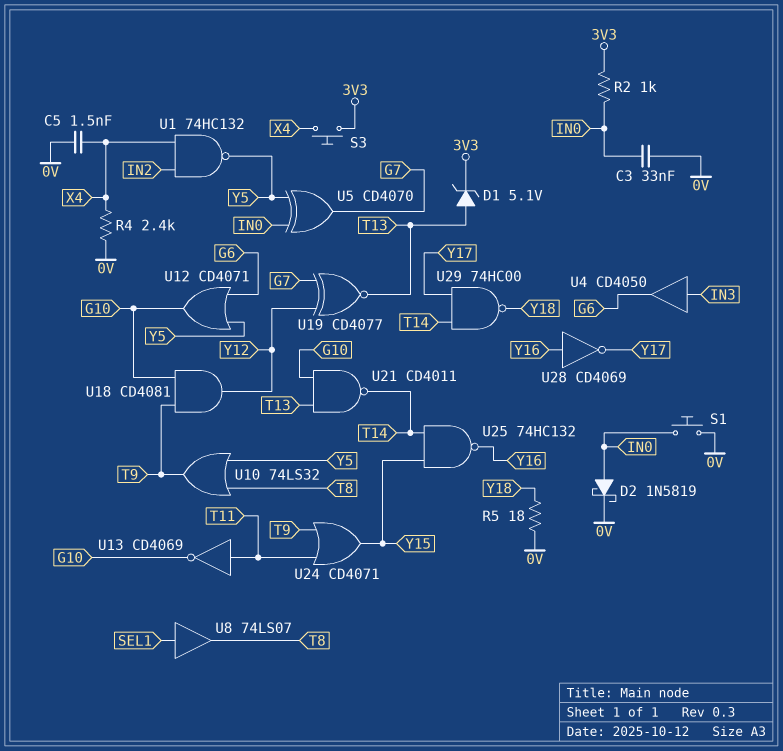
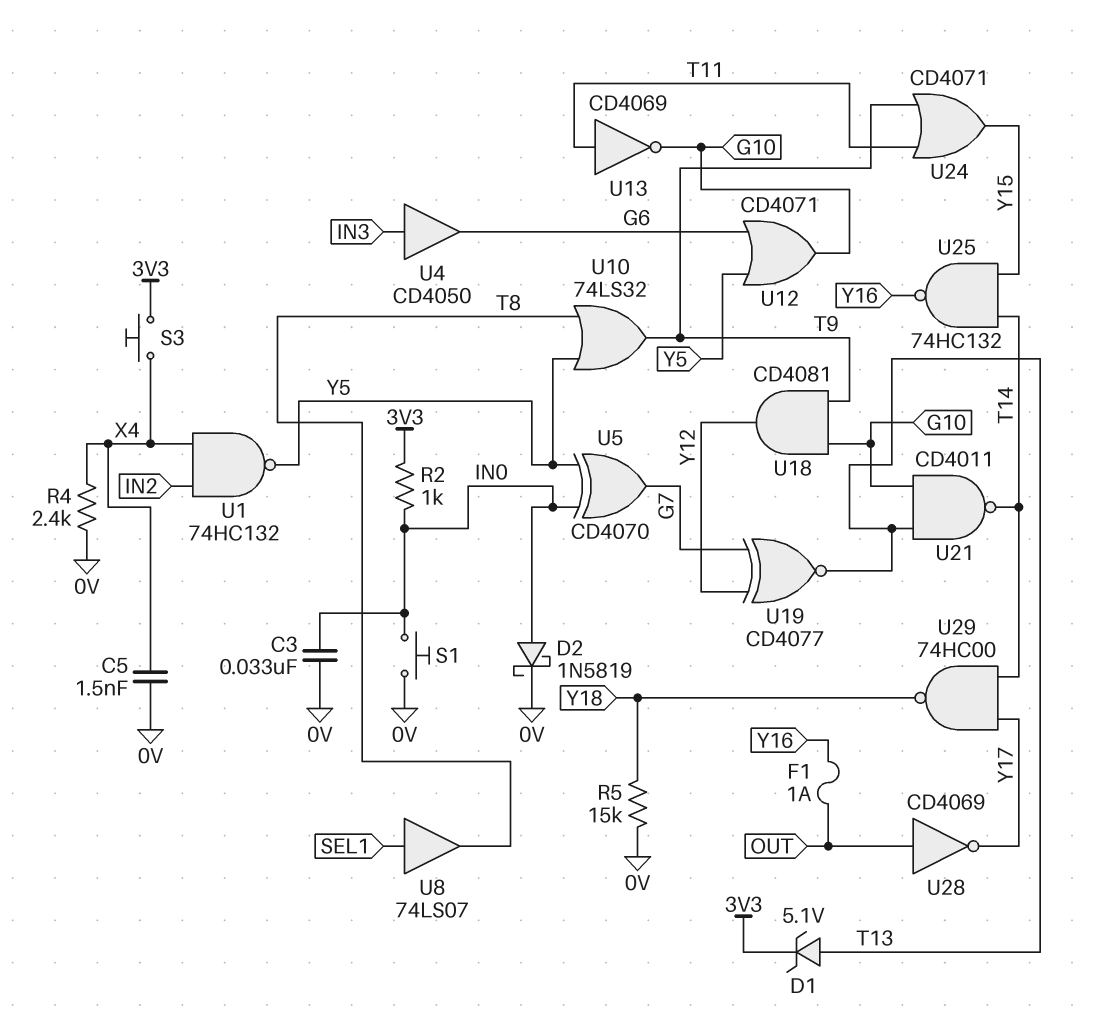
F1: none -> 1A (OUT, Y16)
R5: 18 (0V, Y18) -> 15k (0V, Y18)
U28: NOT CD4069 (in Y16, out Y17) -> NOT CD4069 (in OUT, out Y17)

